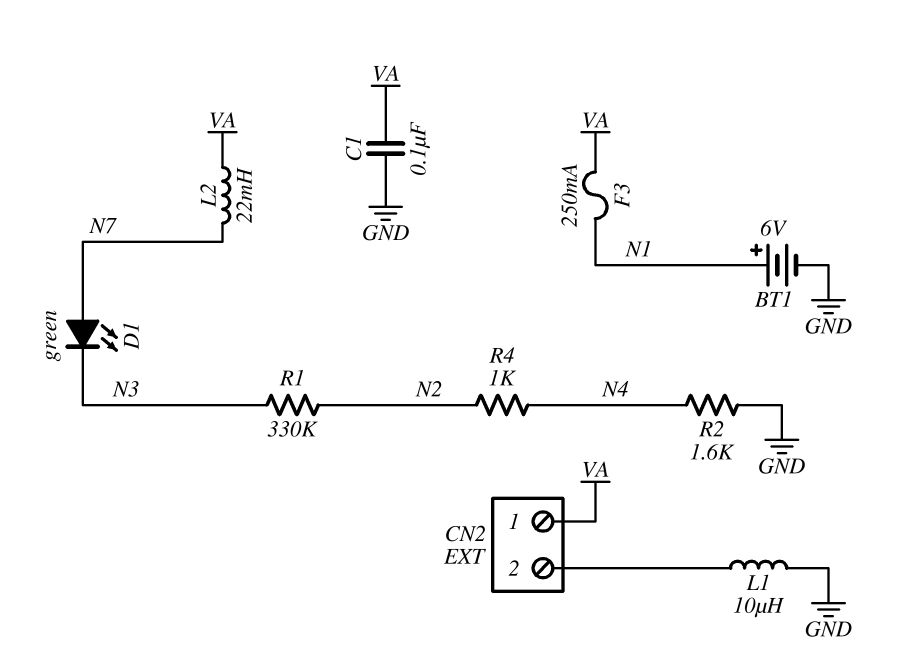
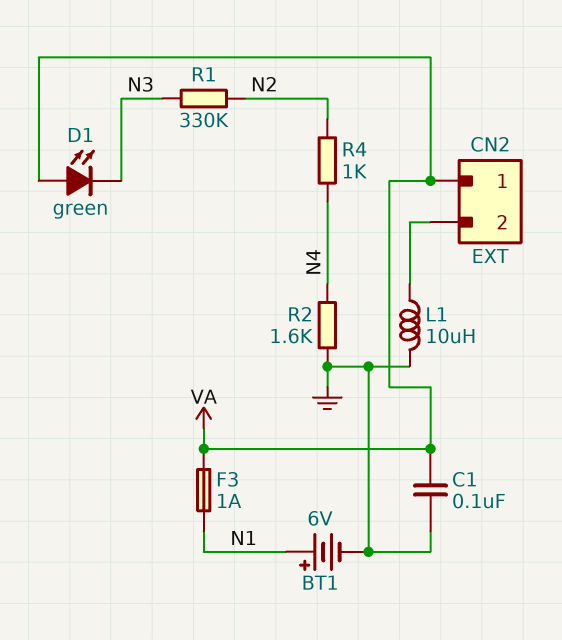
D1: LED green (A N7, K N3) -> LED green (A VA, K N3)
F3: 250mA (N1, VA) -> 1A (N1, VA)
L2: 22mH (N7, VA) -> none

